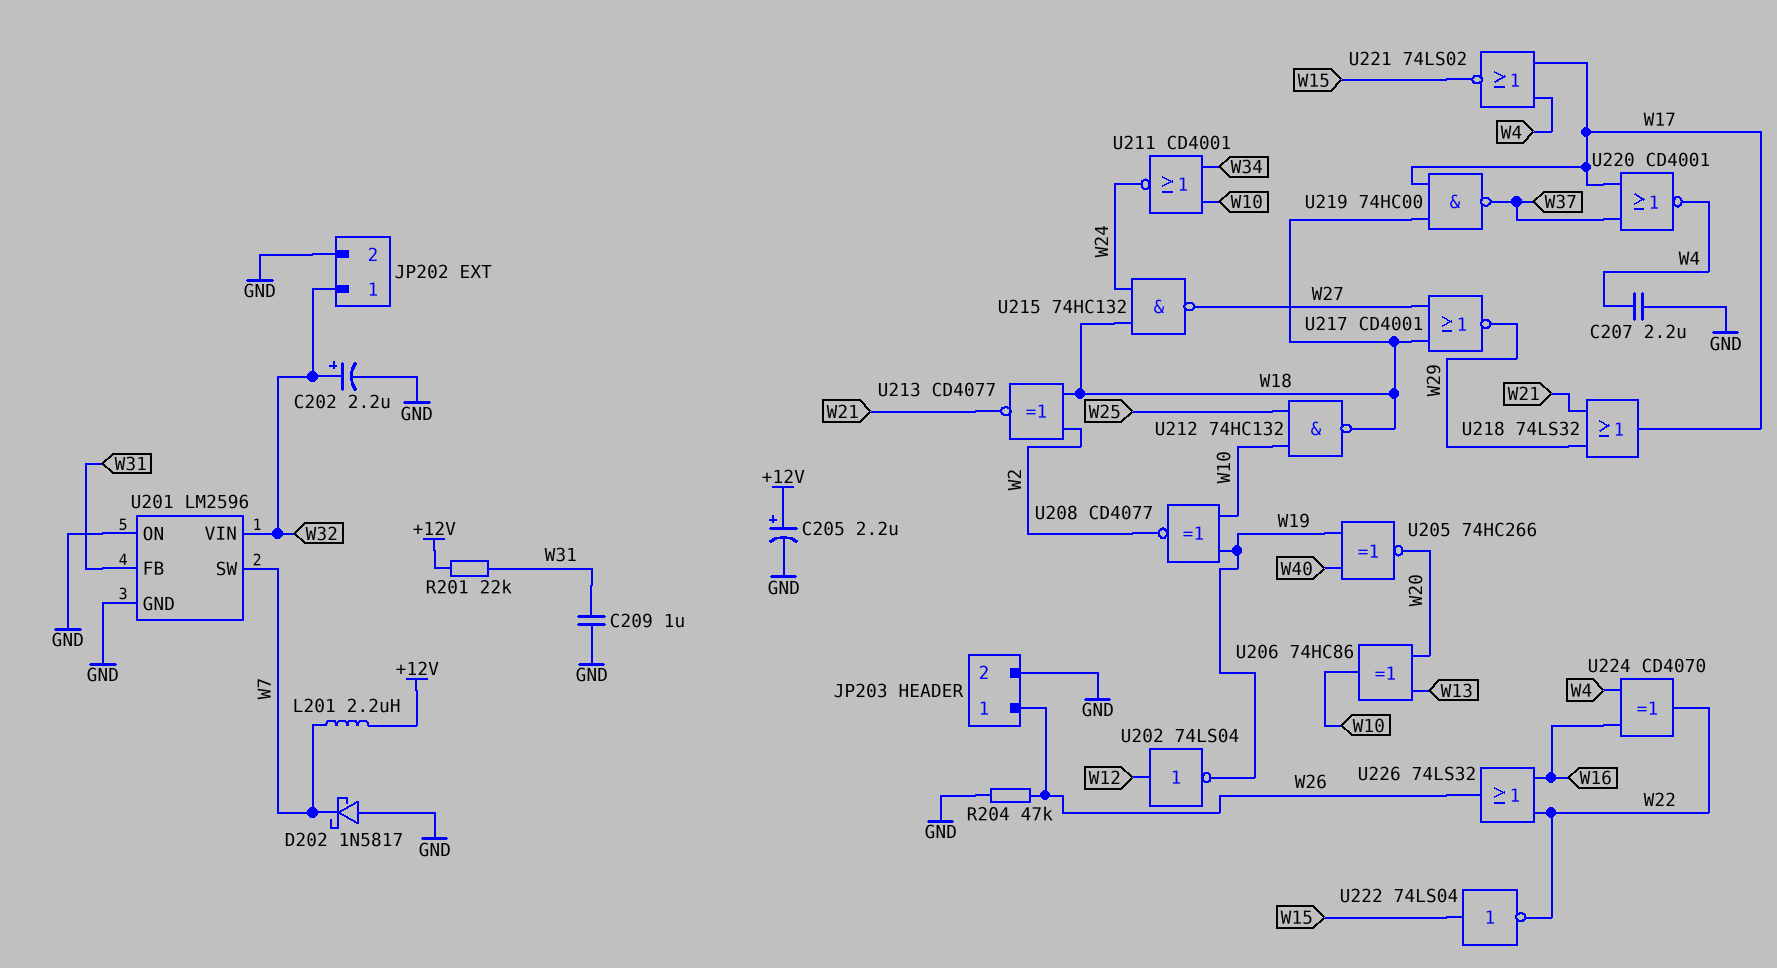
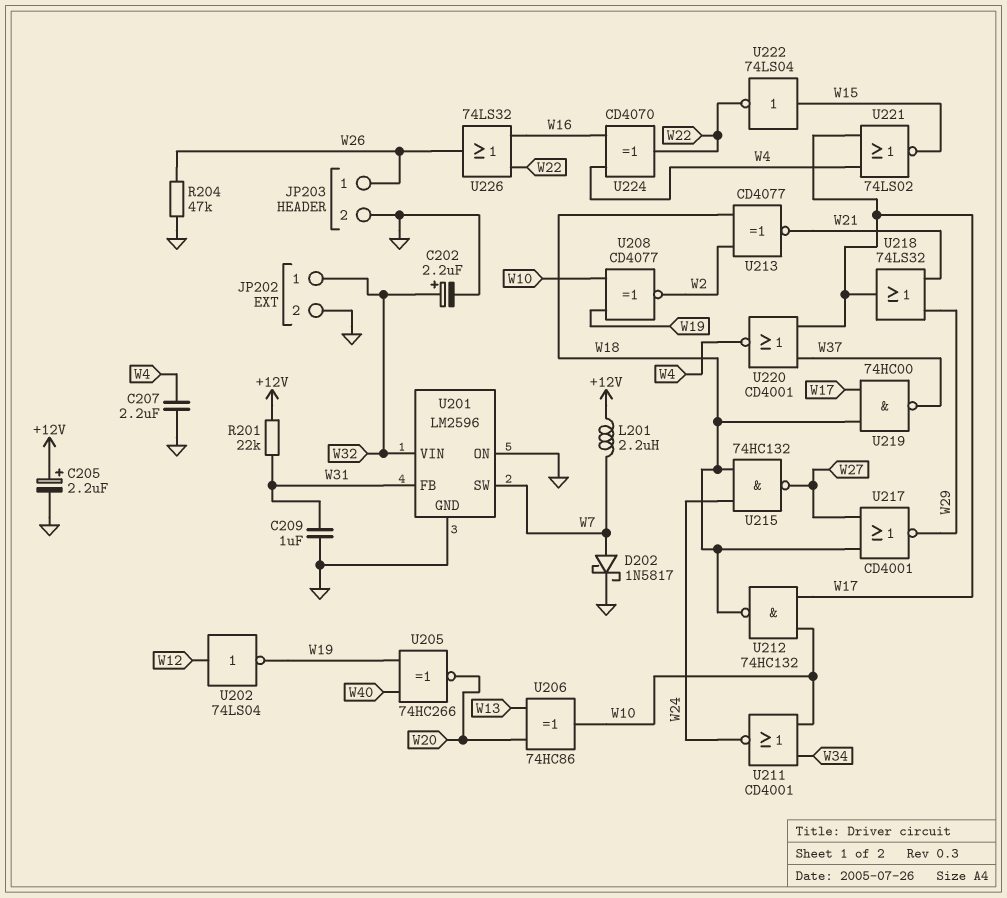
D202: schottky 1N5817 (A GND, K W7) -> schottky 1N5817 (A W7, K GND)
U212: NAND 74HC132 (in W10, in W25, out W18) -> NAND 74HC132 (in W10, in W17, out W18)

